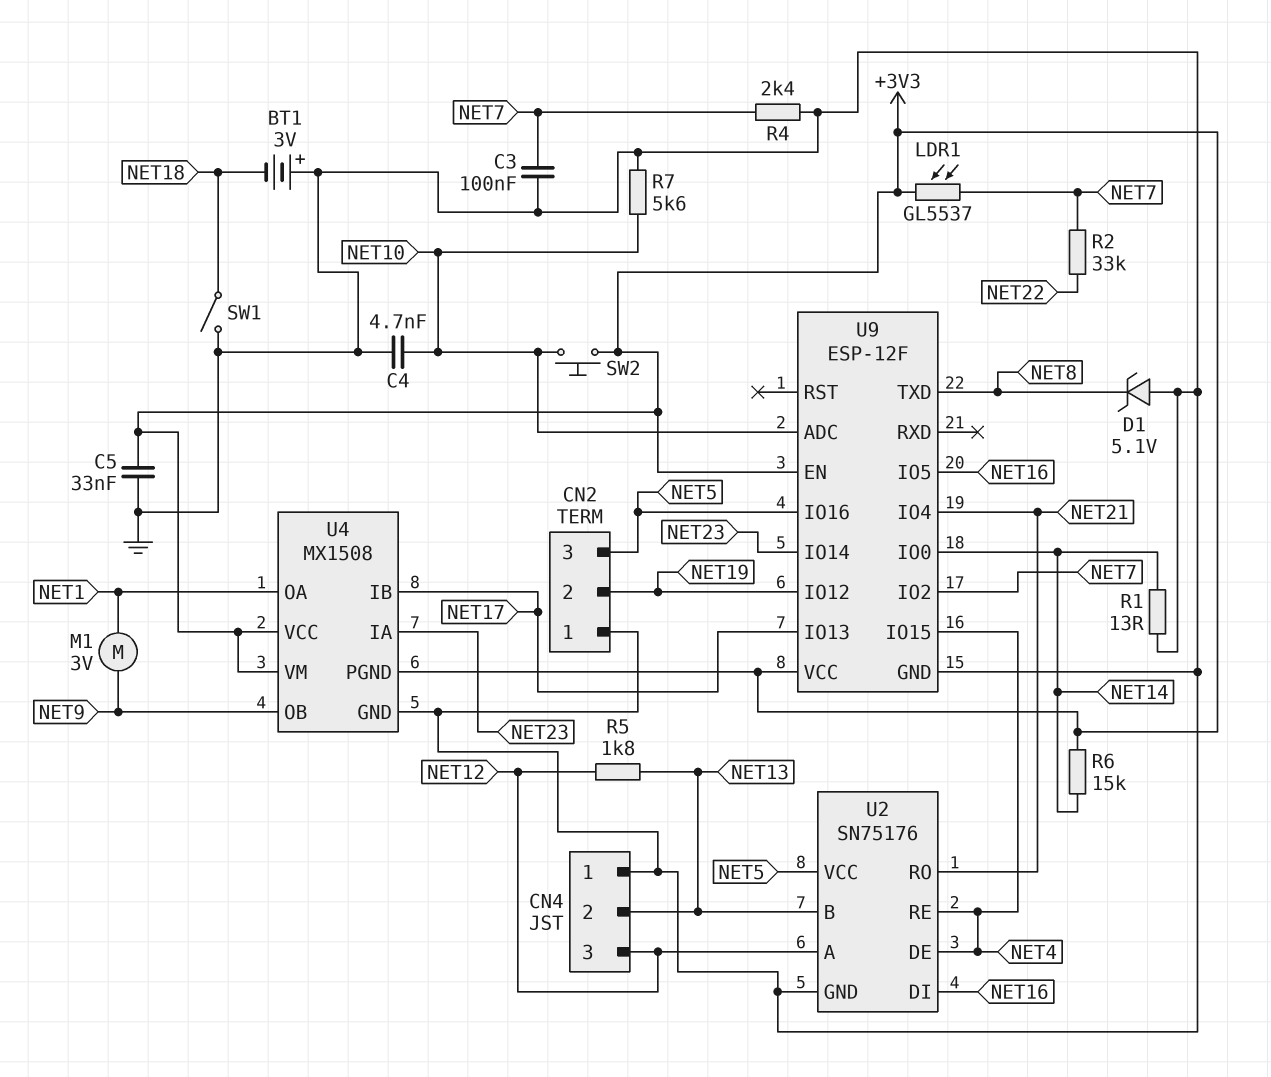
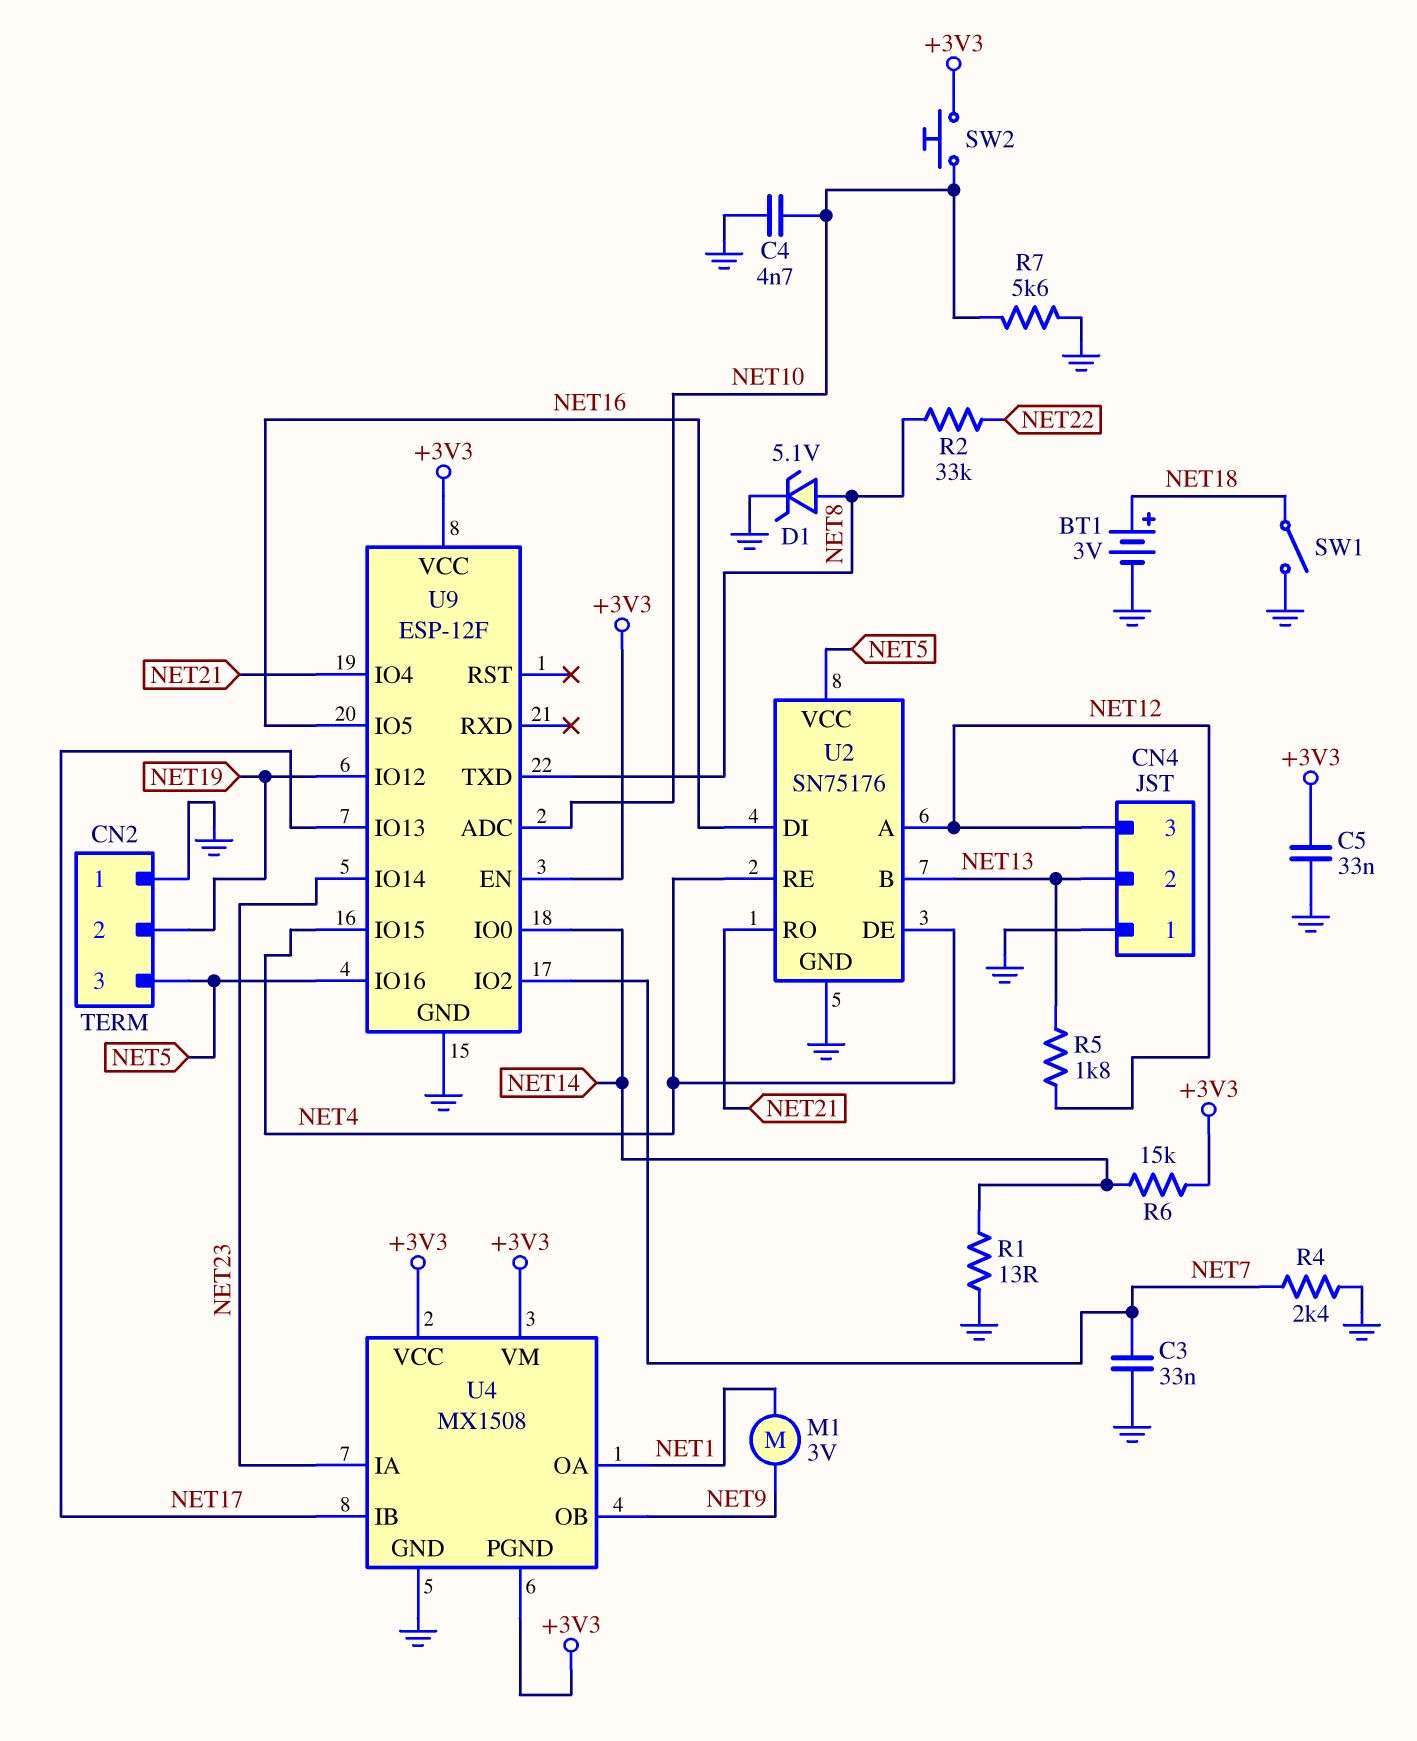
BT1: 3V (plus GND, minus NET18) -> 3V (plus NET18, minus GND)
C3: 100nF (GND, NET7) -> 33nF (GND, NET7)
D1: zener 5.1V (A GND, K NET8) -> zener 5.1V (A NET8, K GND)
LDR1: GL5537 (+3V3, NET7) -> none
R2: 33k (NET7, NET22) -> 33k (NET8, NET22)

